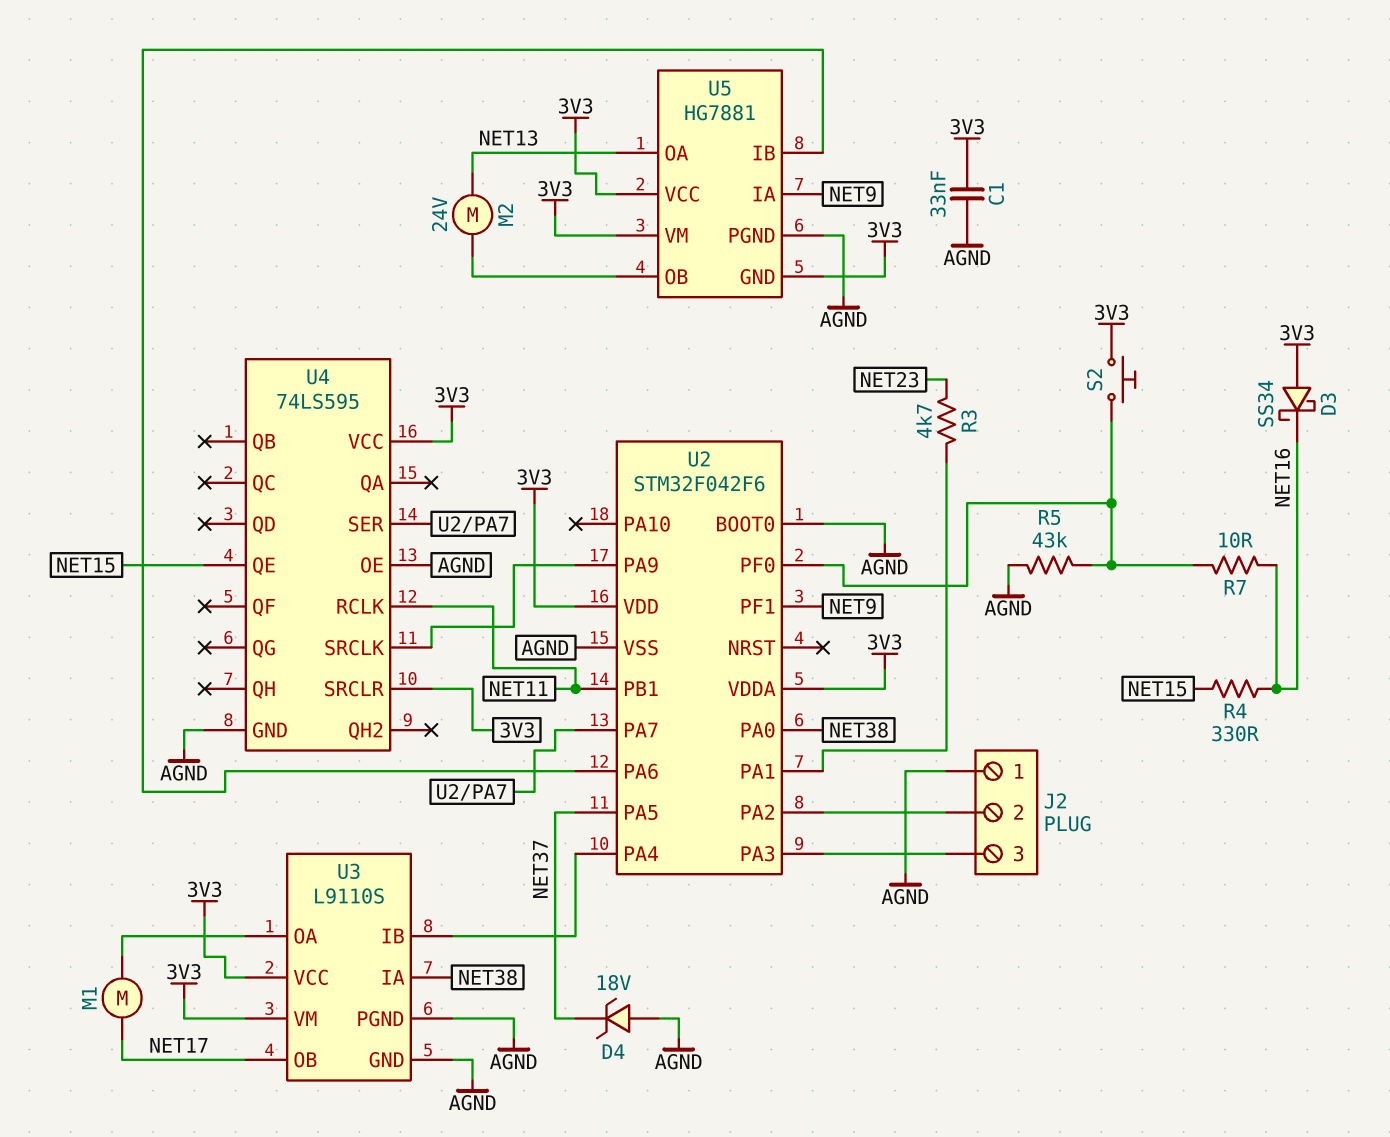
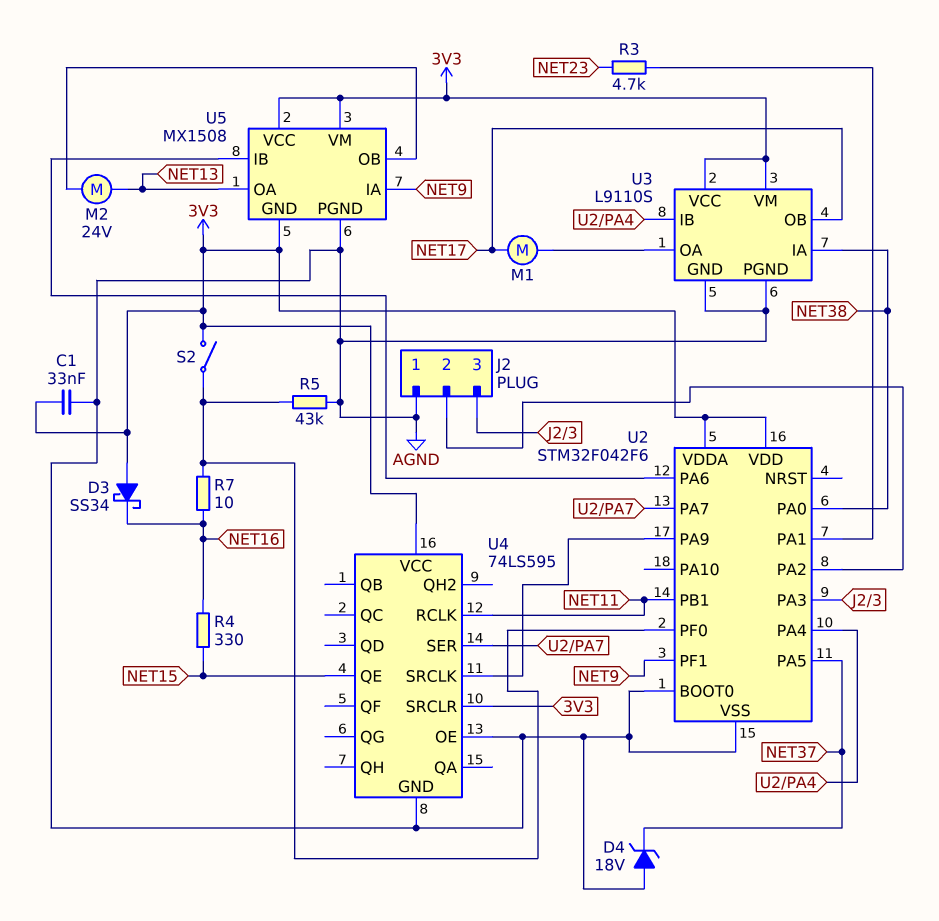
S2: button (3V3, U2/PF0) -> switch (3V3, U2/PF0)
U5: HG7881 -> MX1508

